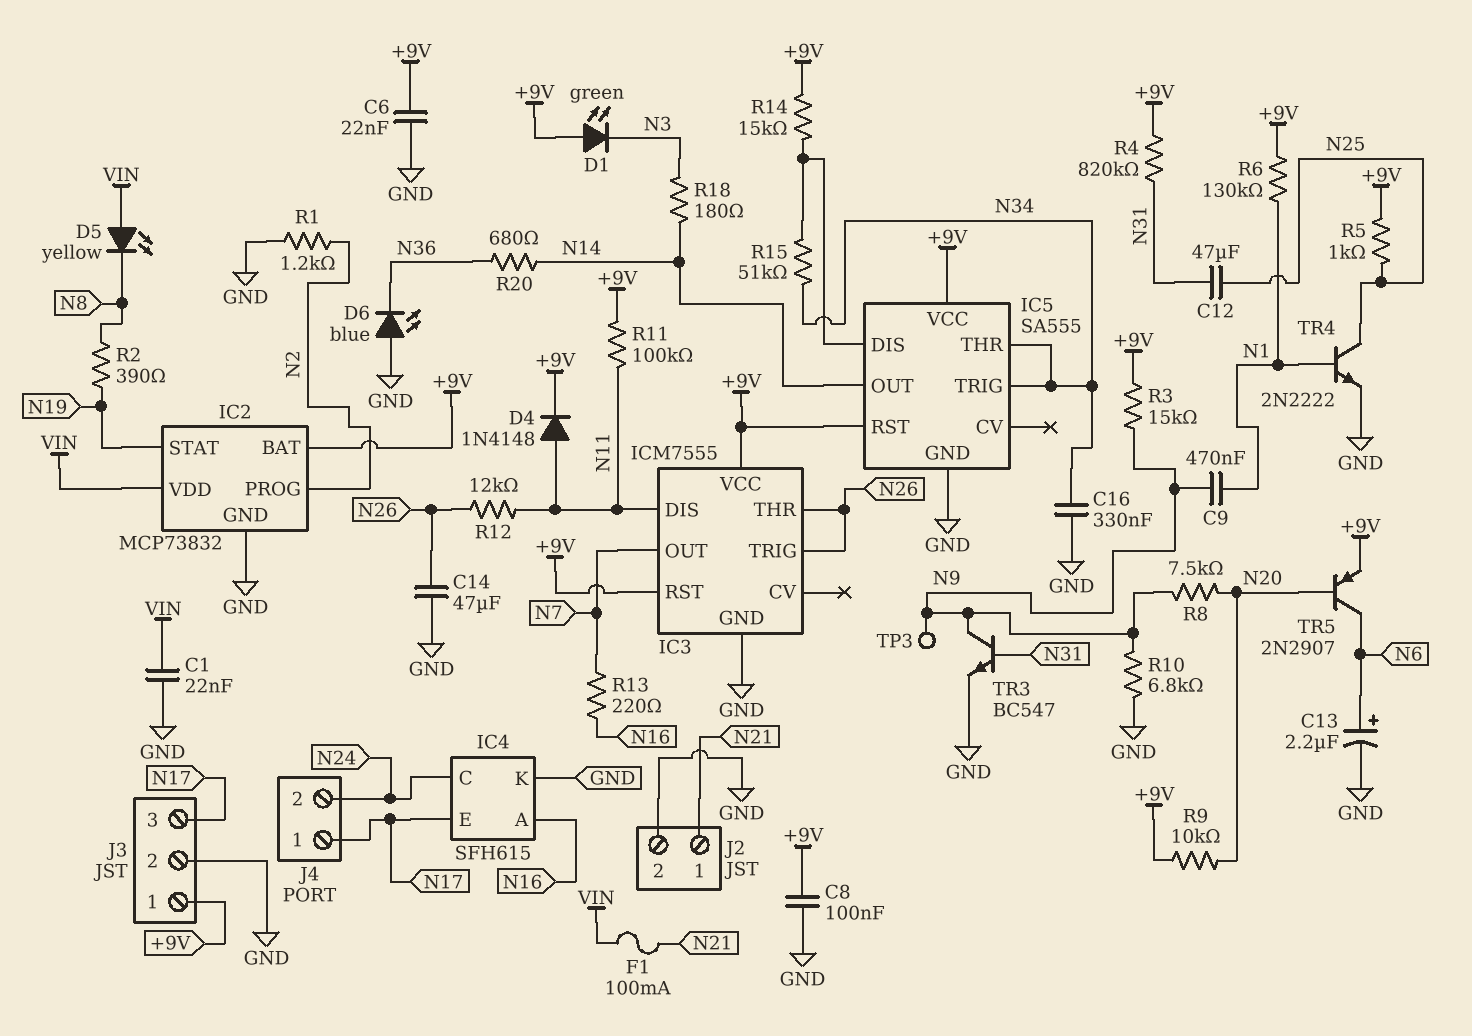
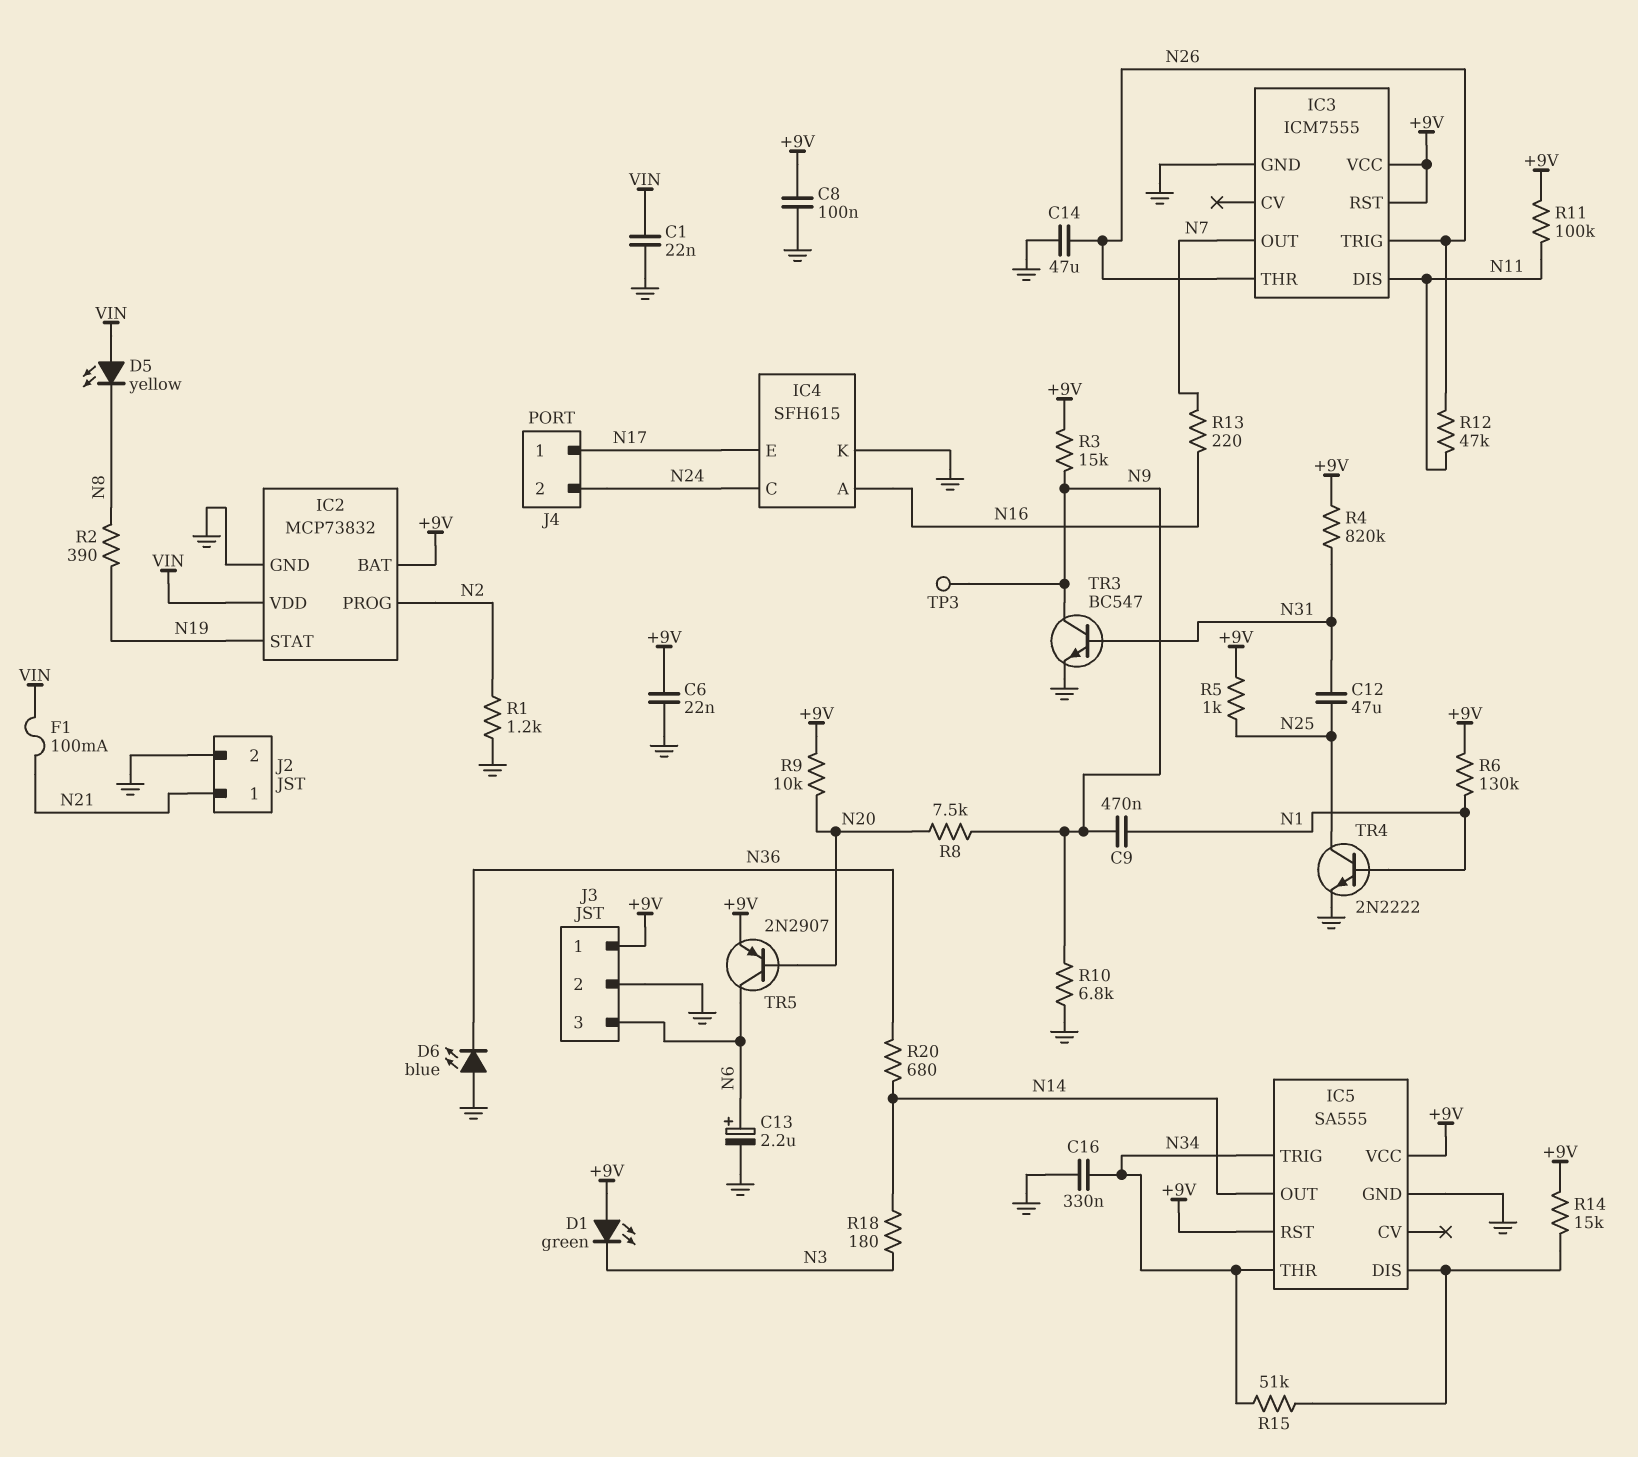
D4: diode 1N4148 (A N11, K +9V) -> none
J3 pin 3: N17 -> N6
R12: 12k (N11, N26) -> 47k (N11, N26)

